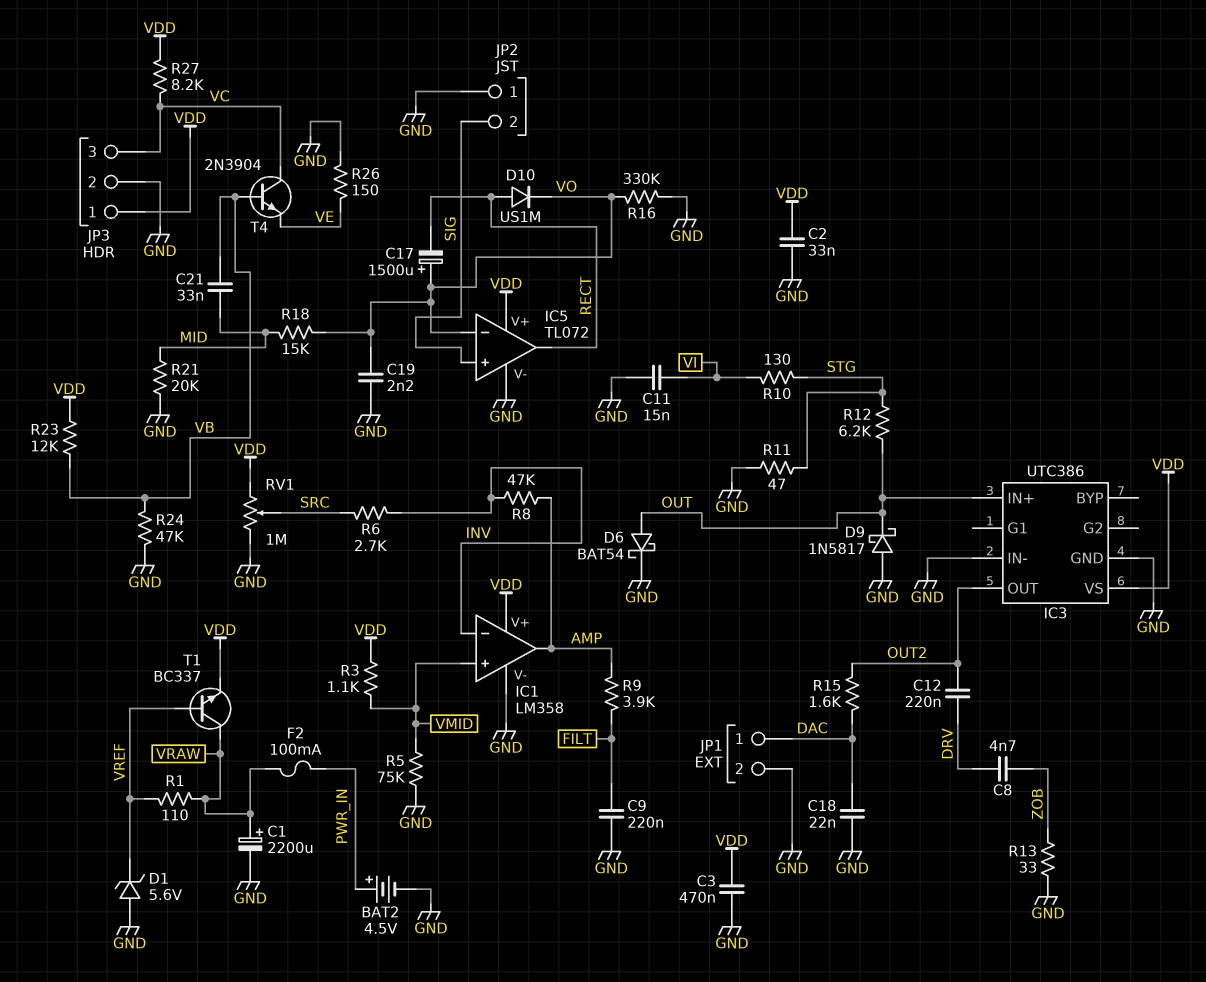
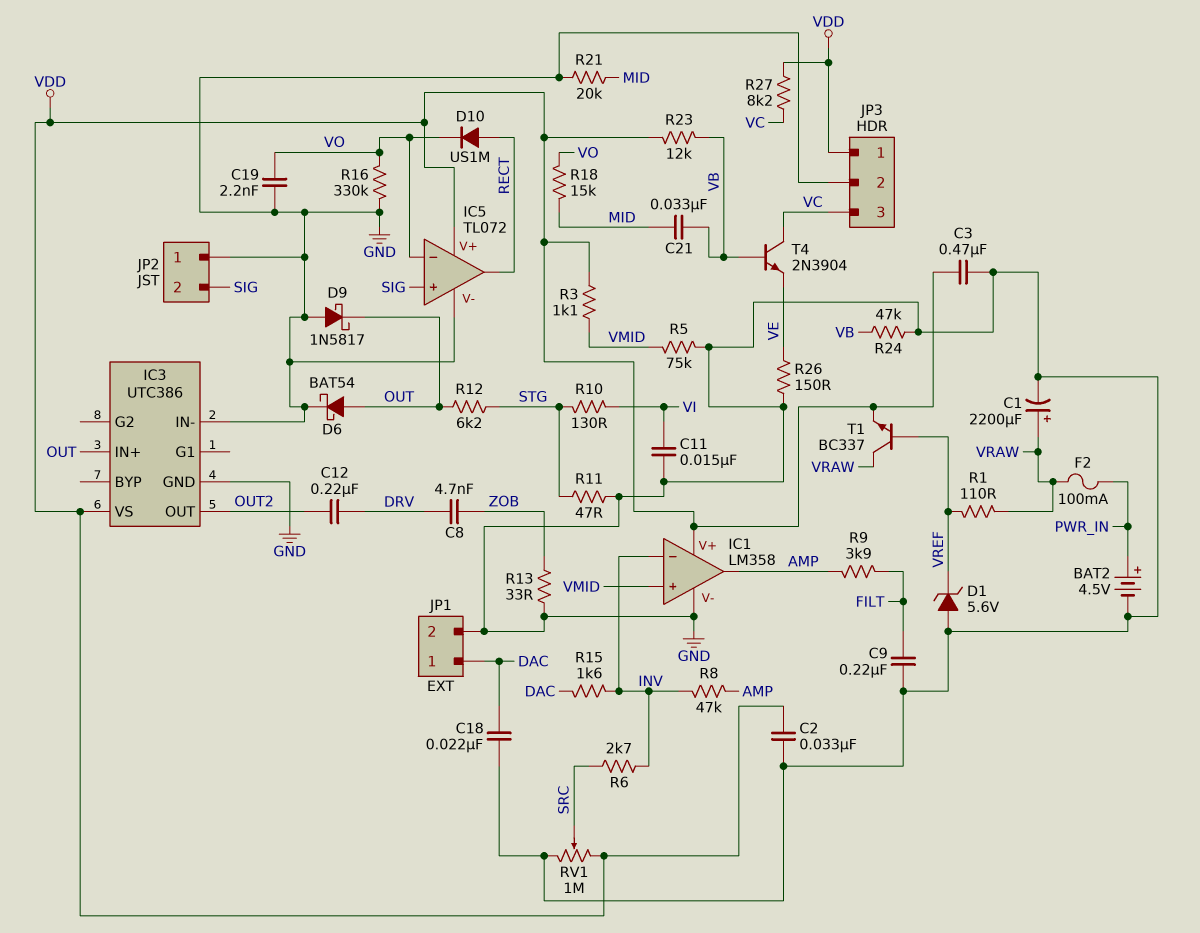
C17: 1500uF (plus VO, minus RECT) -> none
R15: 1.6k (DAC, OUT2) -> 1.6k (DAC, INV)

